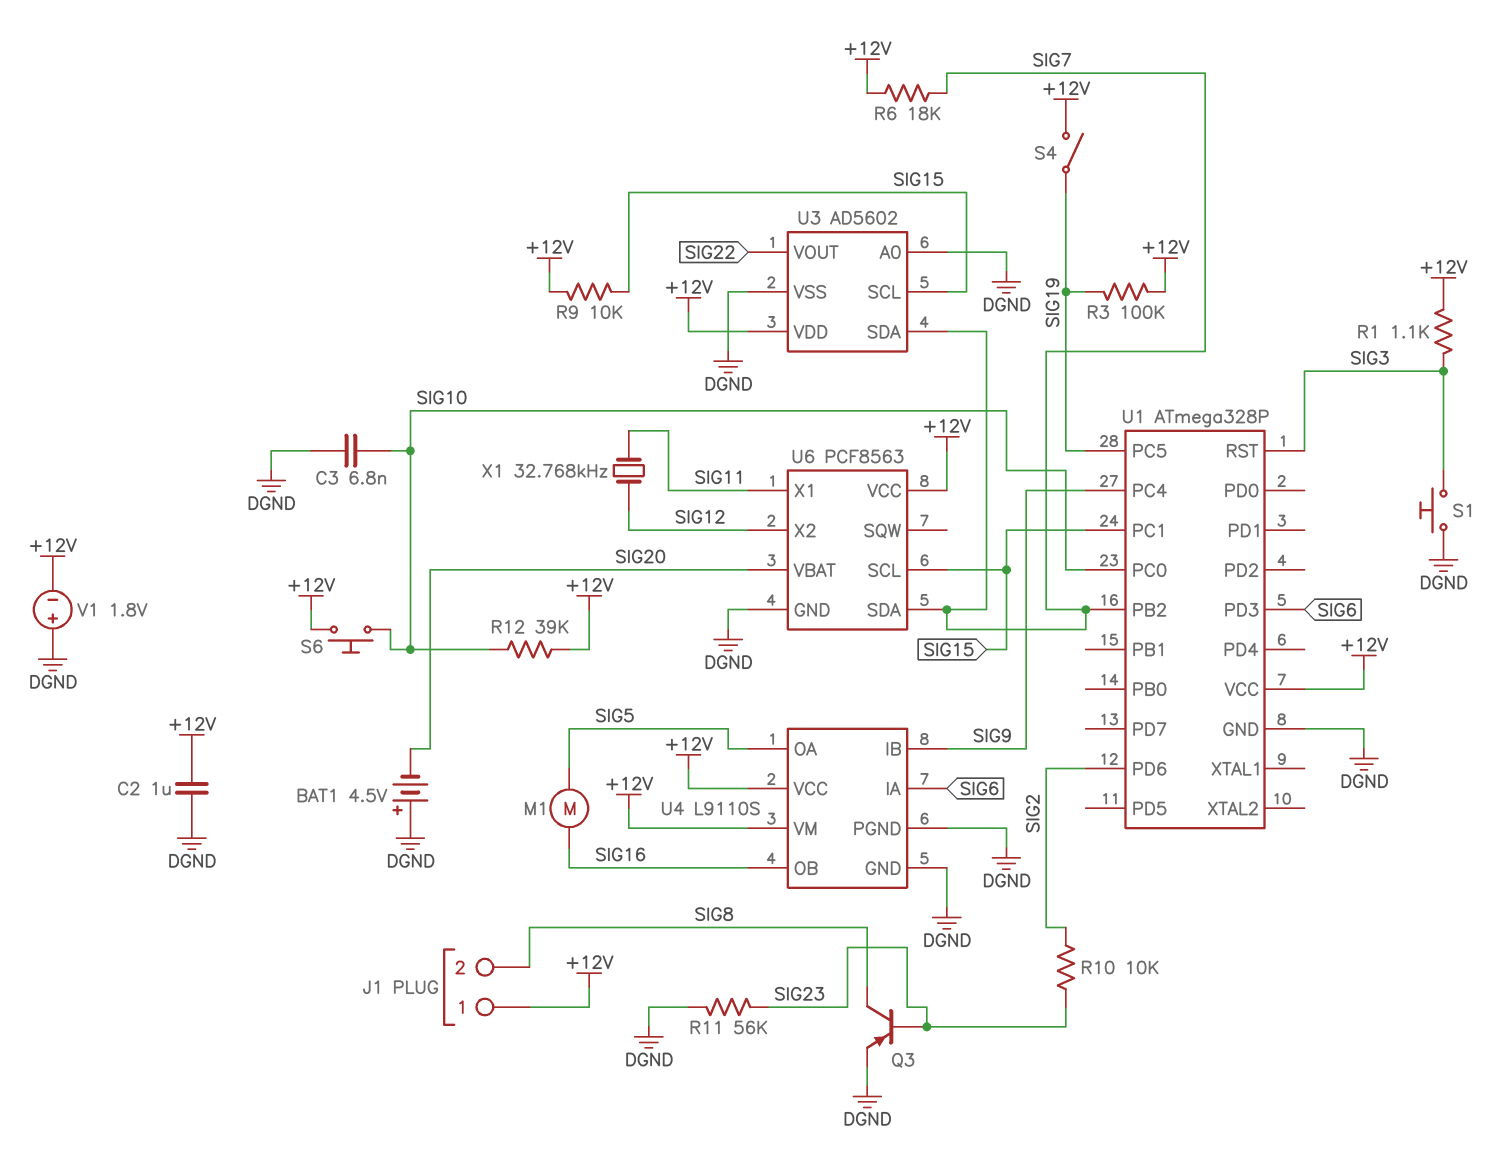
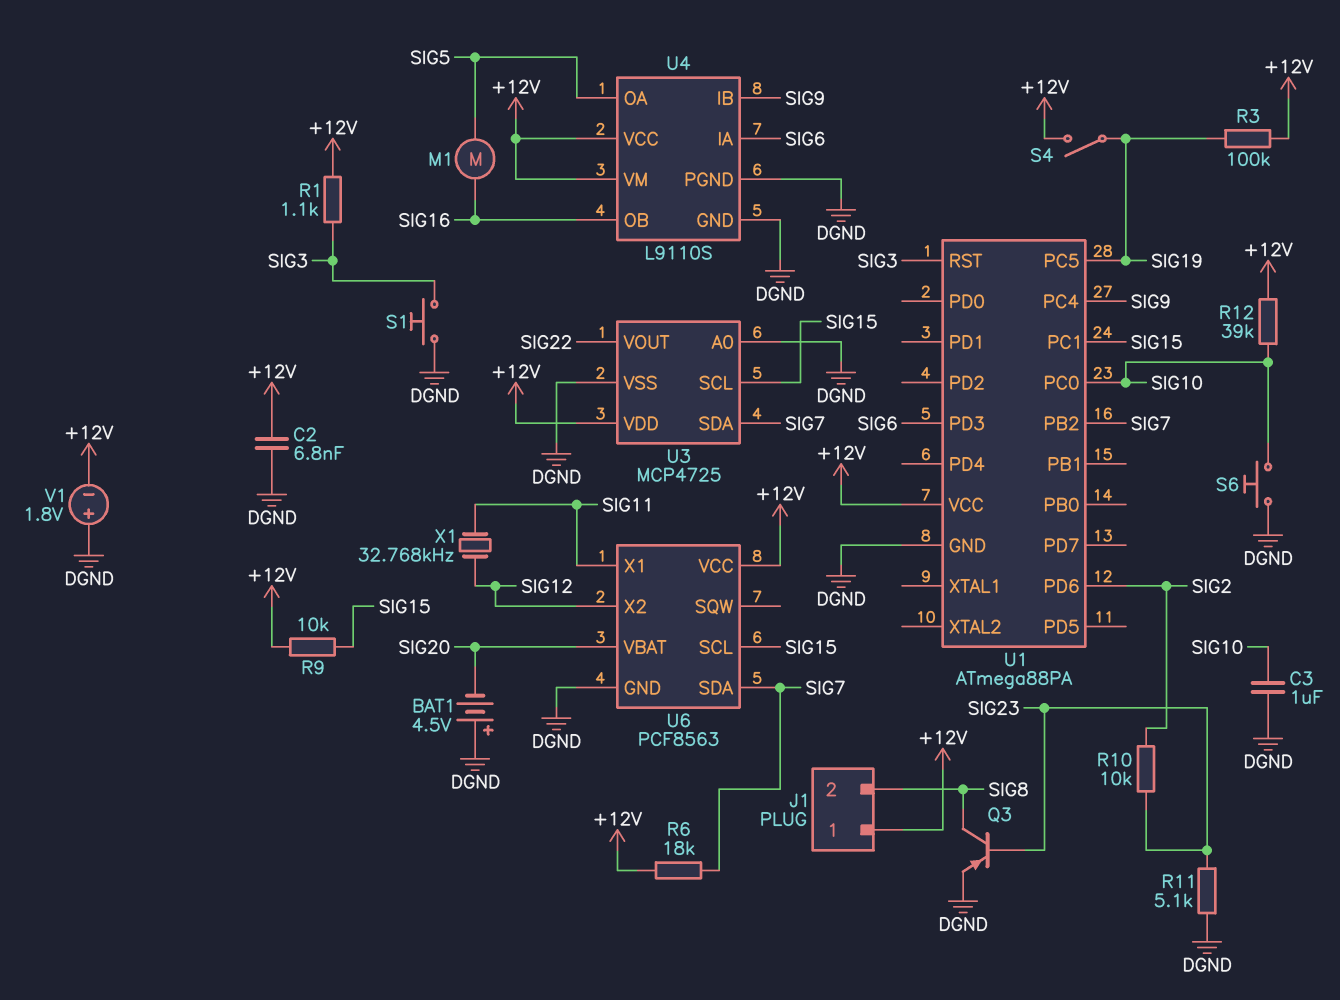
C2: 1uF (+12V, DGND) -> 6.8nF (+12V, DGND)
C3: 6.8nF (DGND, SIG10) -> 1uF (DGND, SIG10)
R11: 56k (DGND, SIG23) -> 5.1k (DGND, SIG23)
S6: button (+12V, SIG10) -> button (DGND, SIG10)
U1: ATmega328P -> ATmega88PA
U3: AD5602 -> MCP4725

